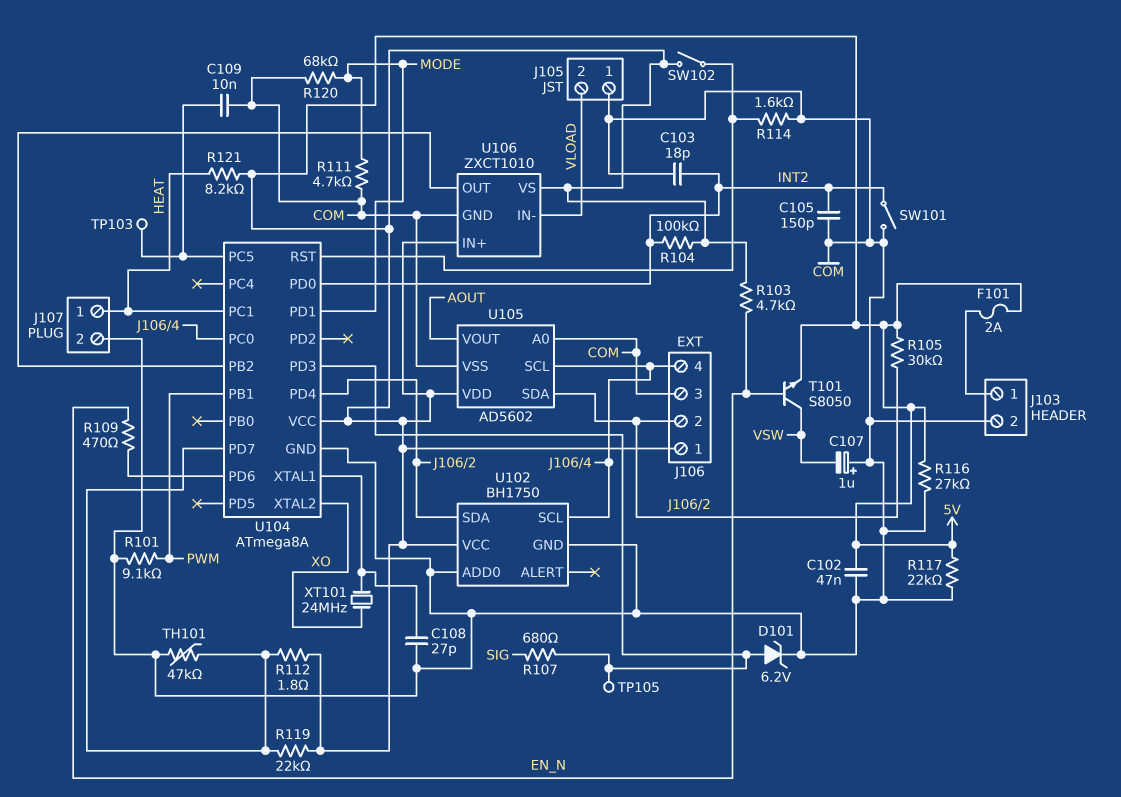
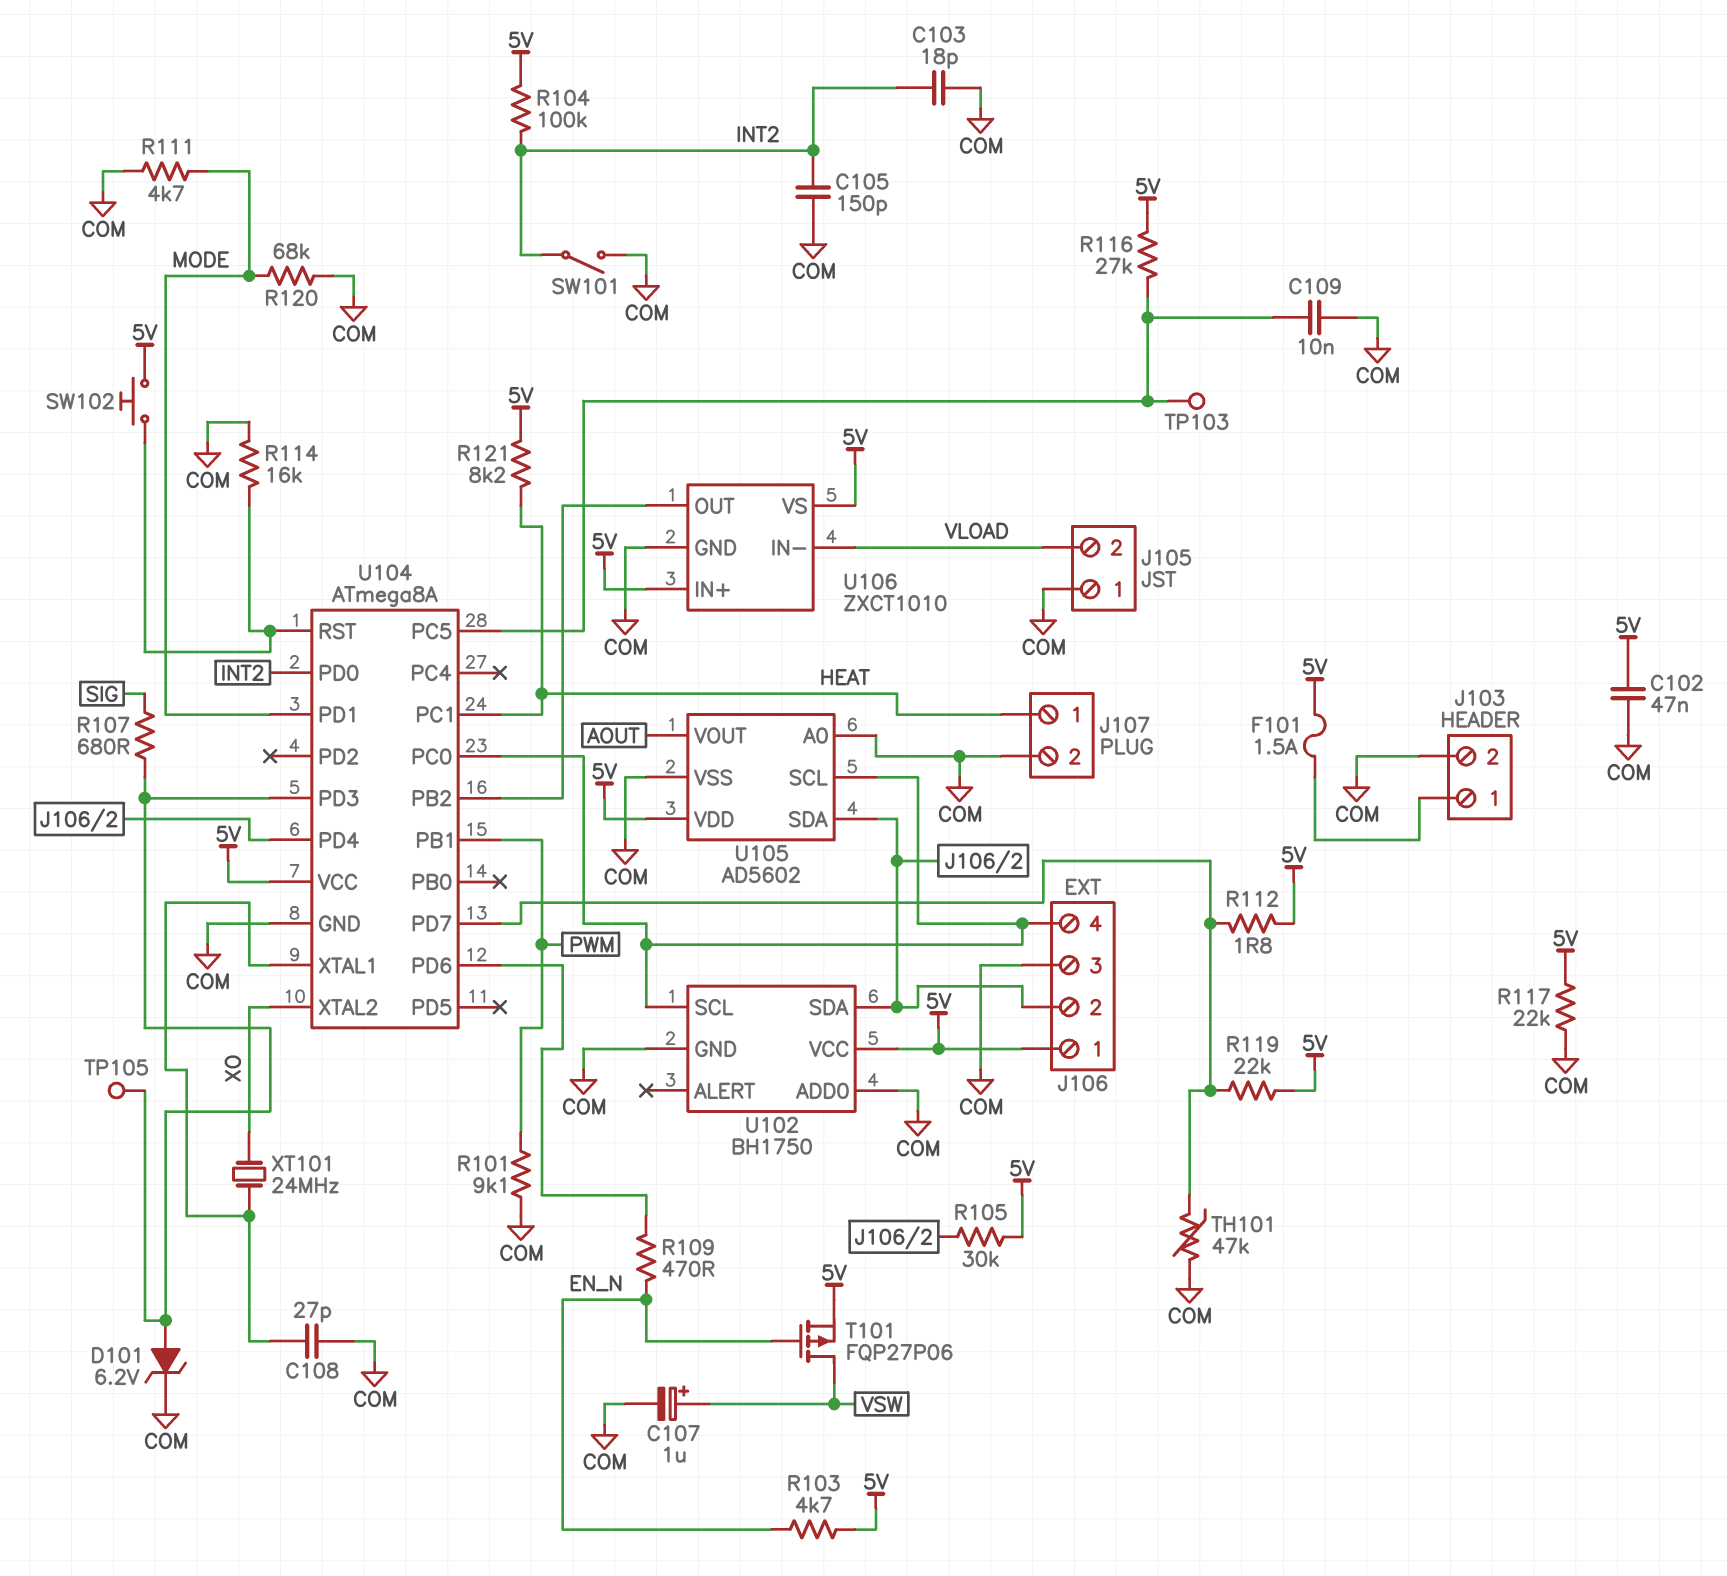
C107: 1uF (plus COM, minus VSW) -> 1uF (plus VSW, minus COM)
F101: 2A (5V, J103/1) -> 1.5A (5V, J103/1)
R114: 1.6k (COM, U104/RST) -> 16k (COM, U104/RST)
R116: 27k (5V, COM) -> 27k (5V, U104/PC5)
SW102: switch (5V, U104/RST) -> button (5V, U104/RST)
T101: NPN S8050 (B EN_N, C VSW, E 5V) -> PMOS FQP27P06 (G EN_N, D VSW, S 5V)

